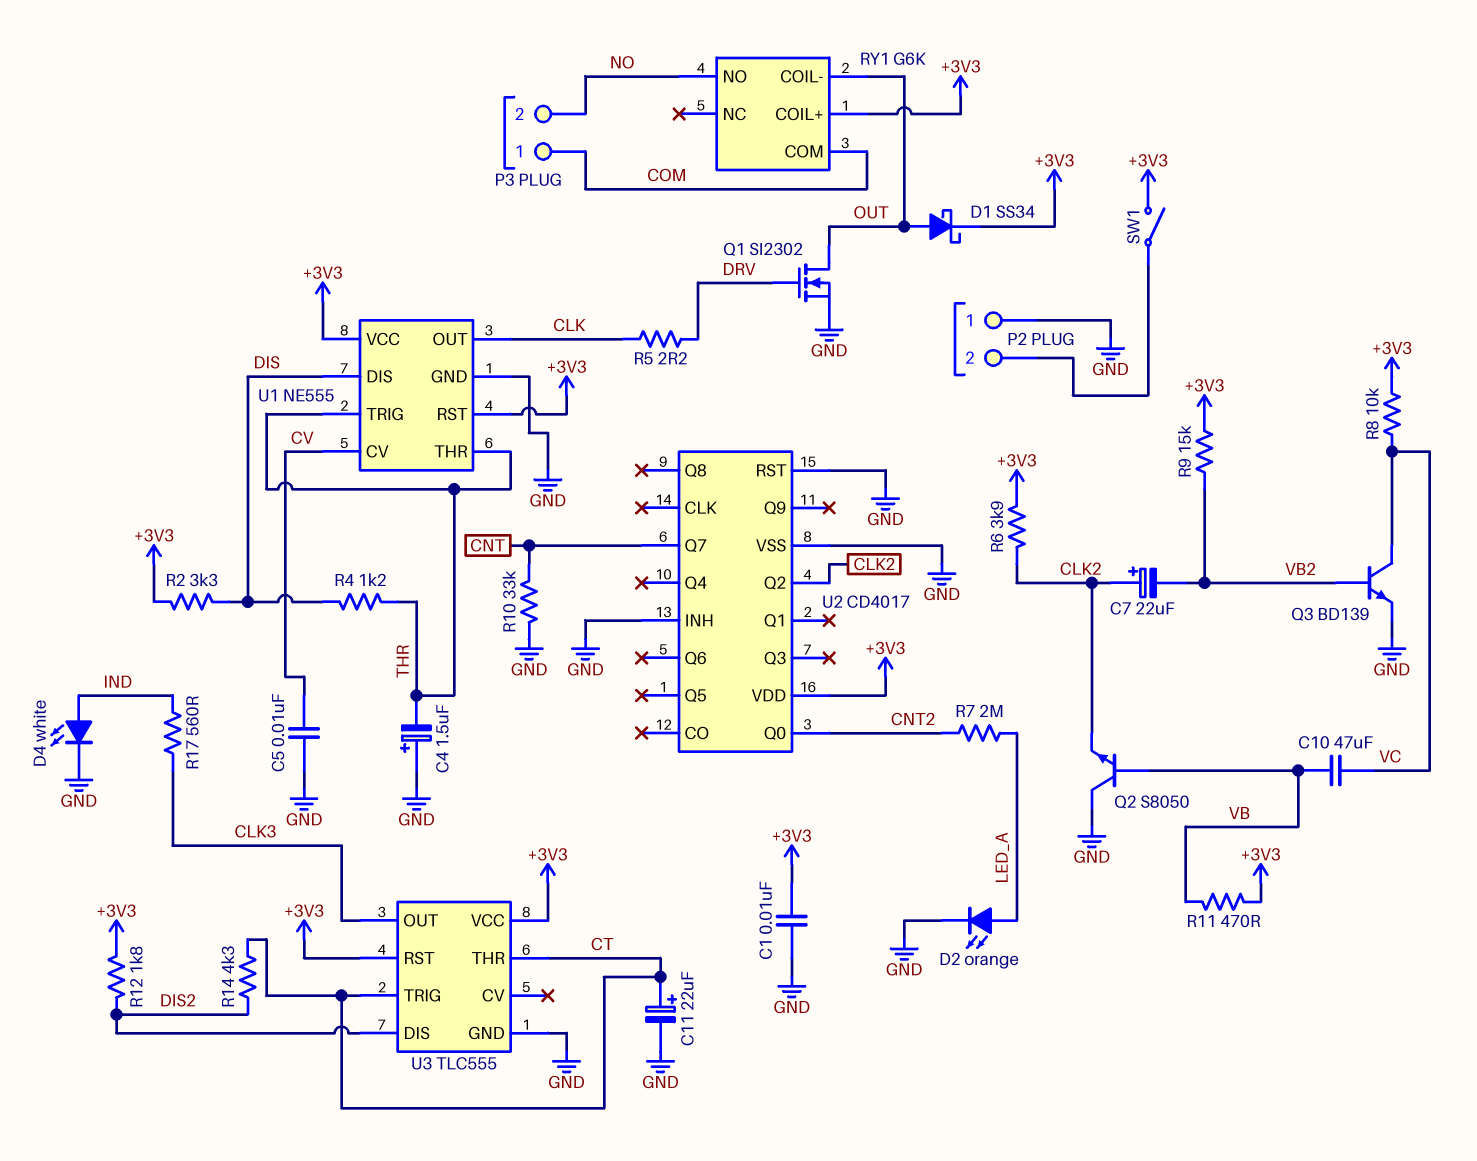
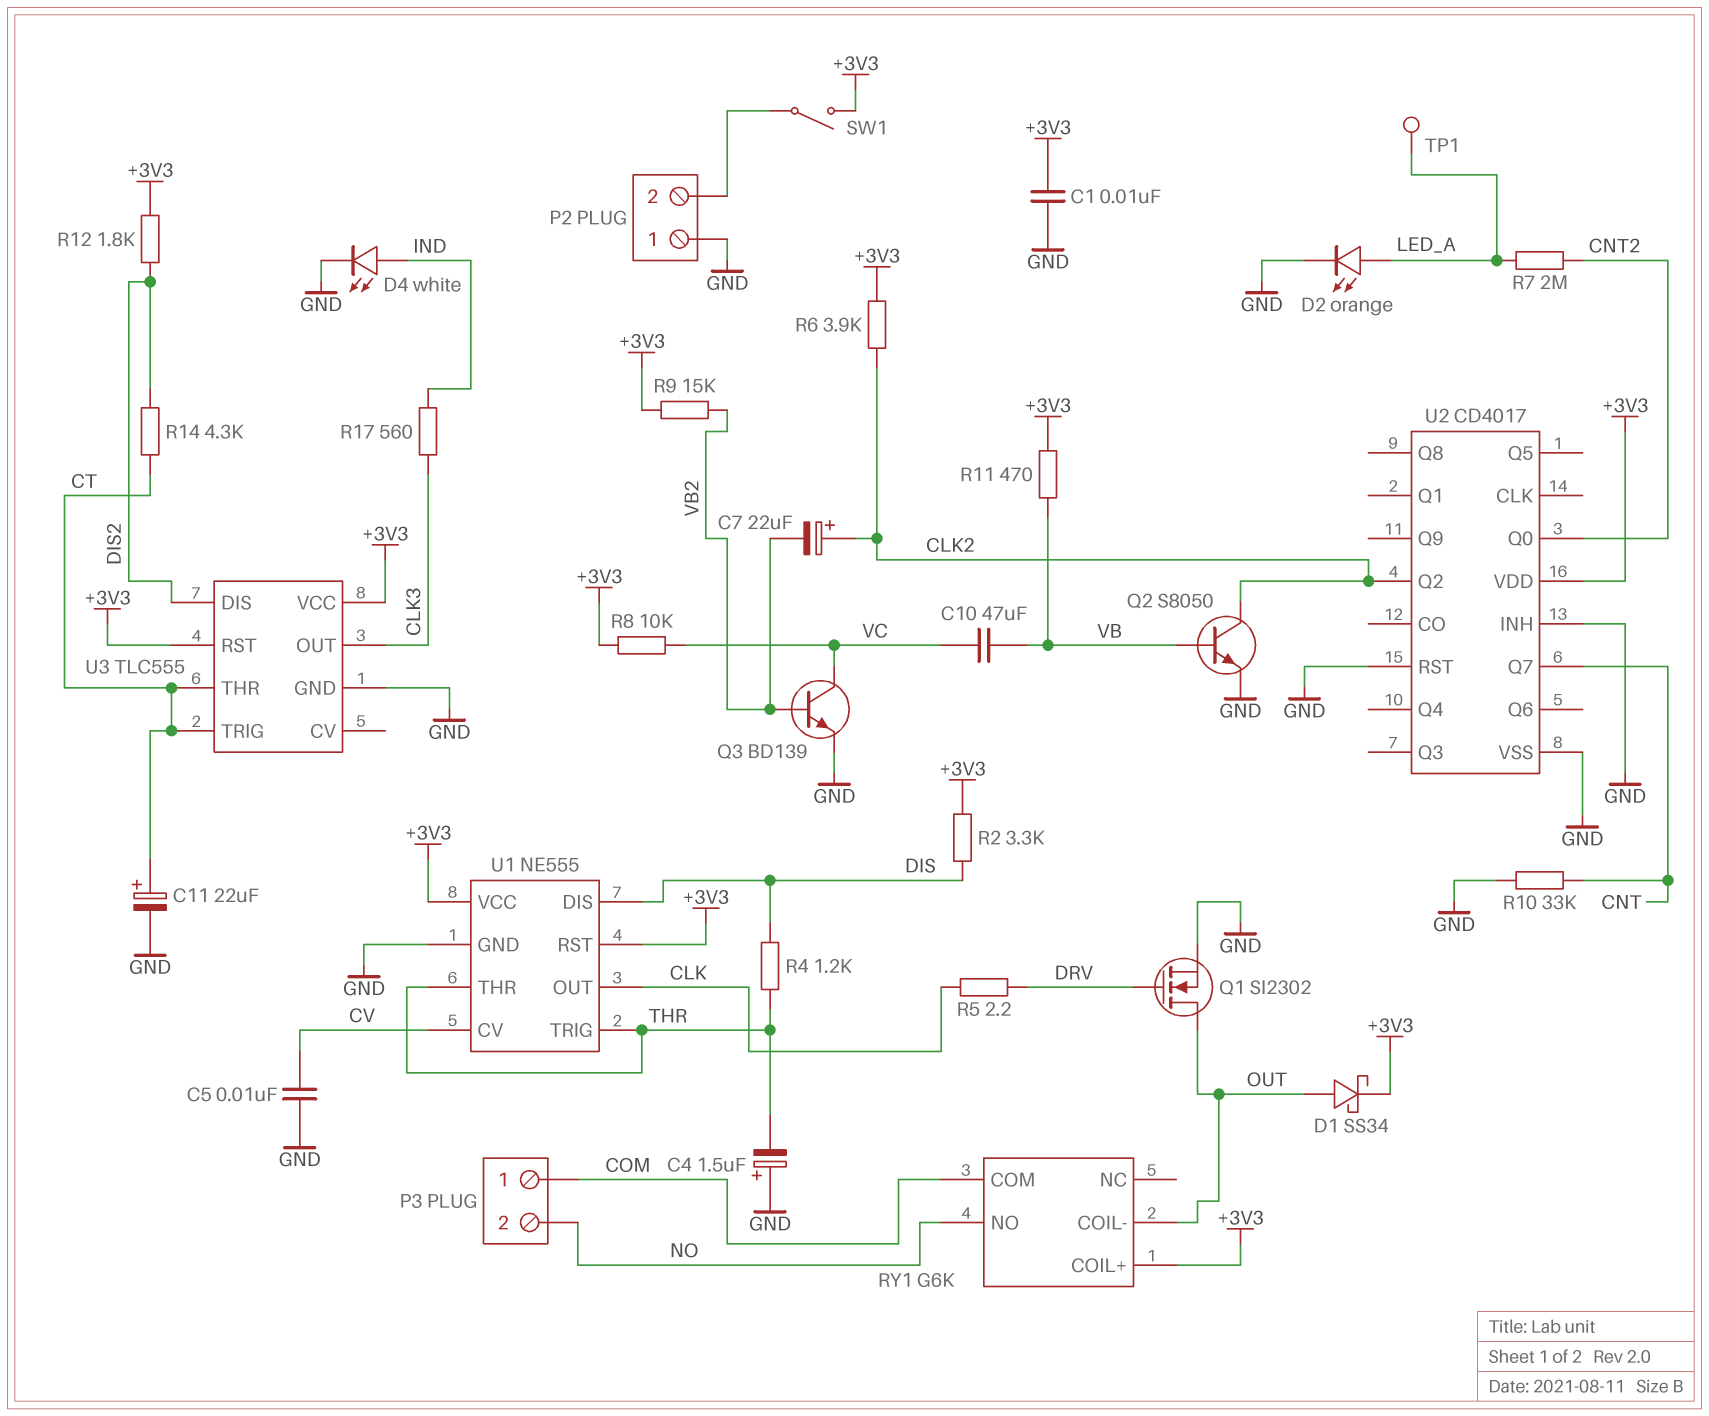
Q2: NPN S8050 (B VB, C GND, E CLK2) -> NPN S8050 (B VB, C CLK2, E GND)
TP1: none -> test point (LED_A)

